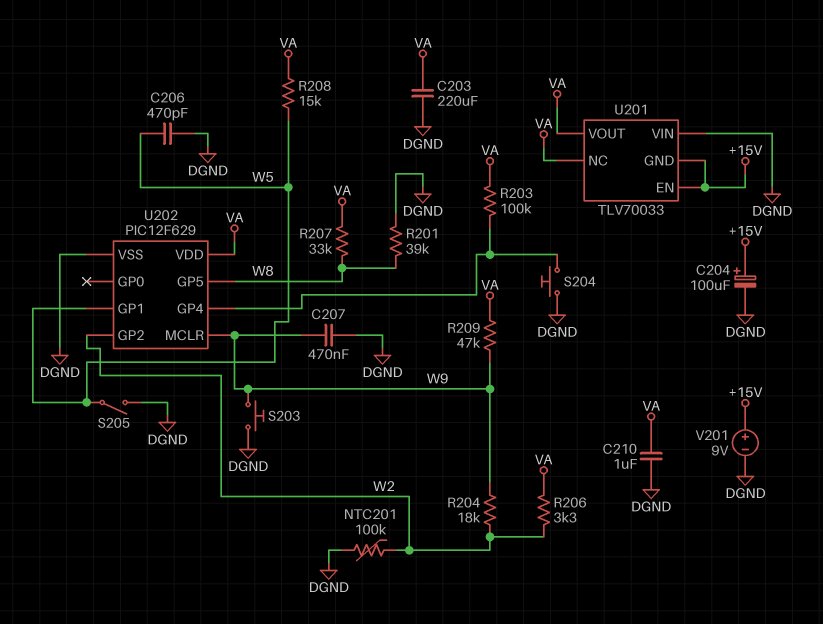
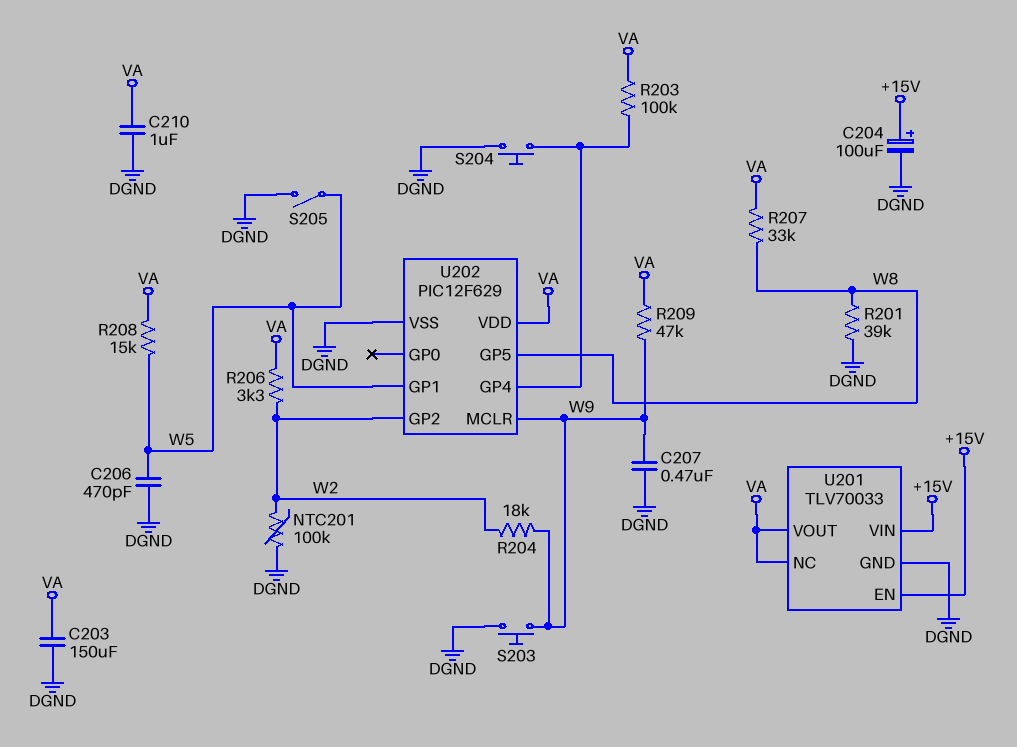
C203: 220uF (DGND, VA) -> 150uF (DGND, VA)
U201 pin GND: +15V -> DGND
U201 pin VIN: DGND -> +15V
V201: 9V (plus +15V, minus DGND) -> none

